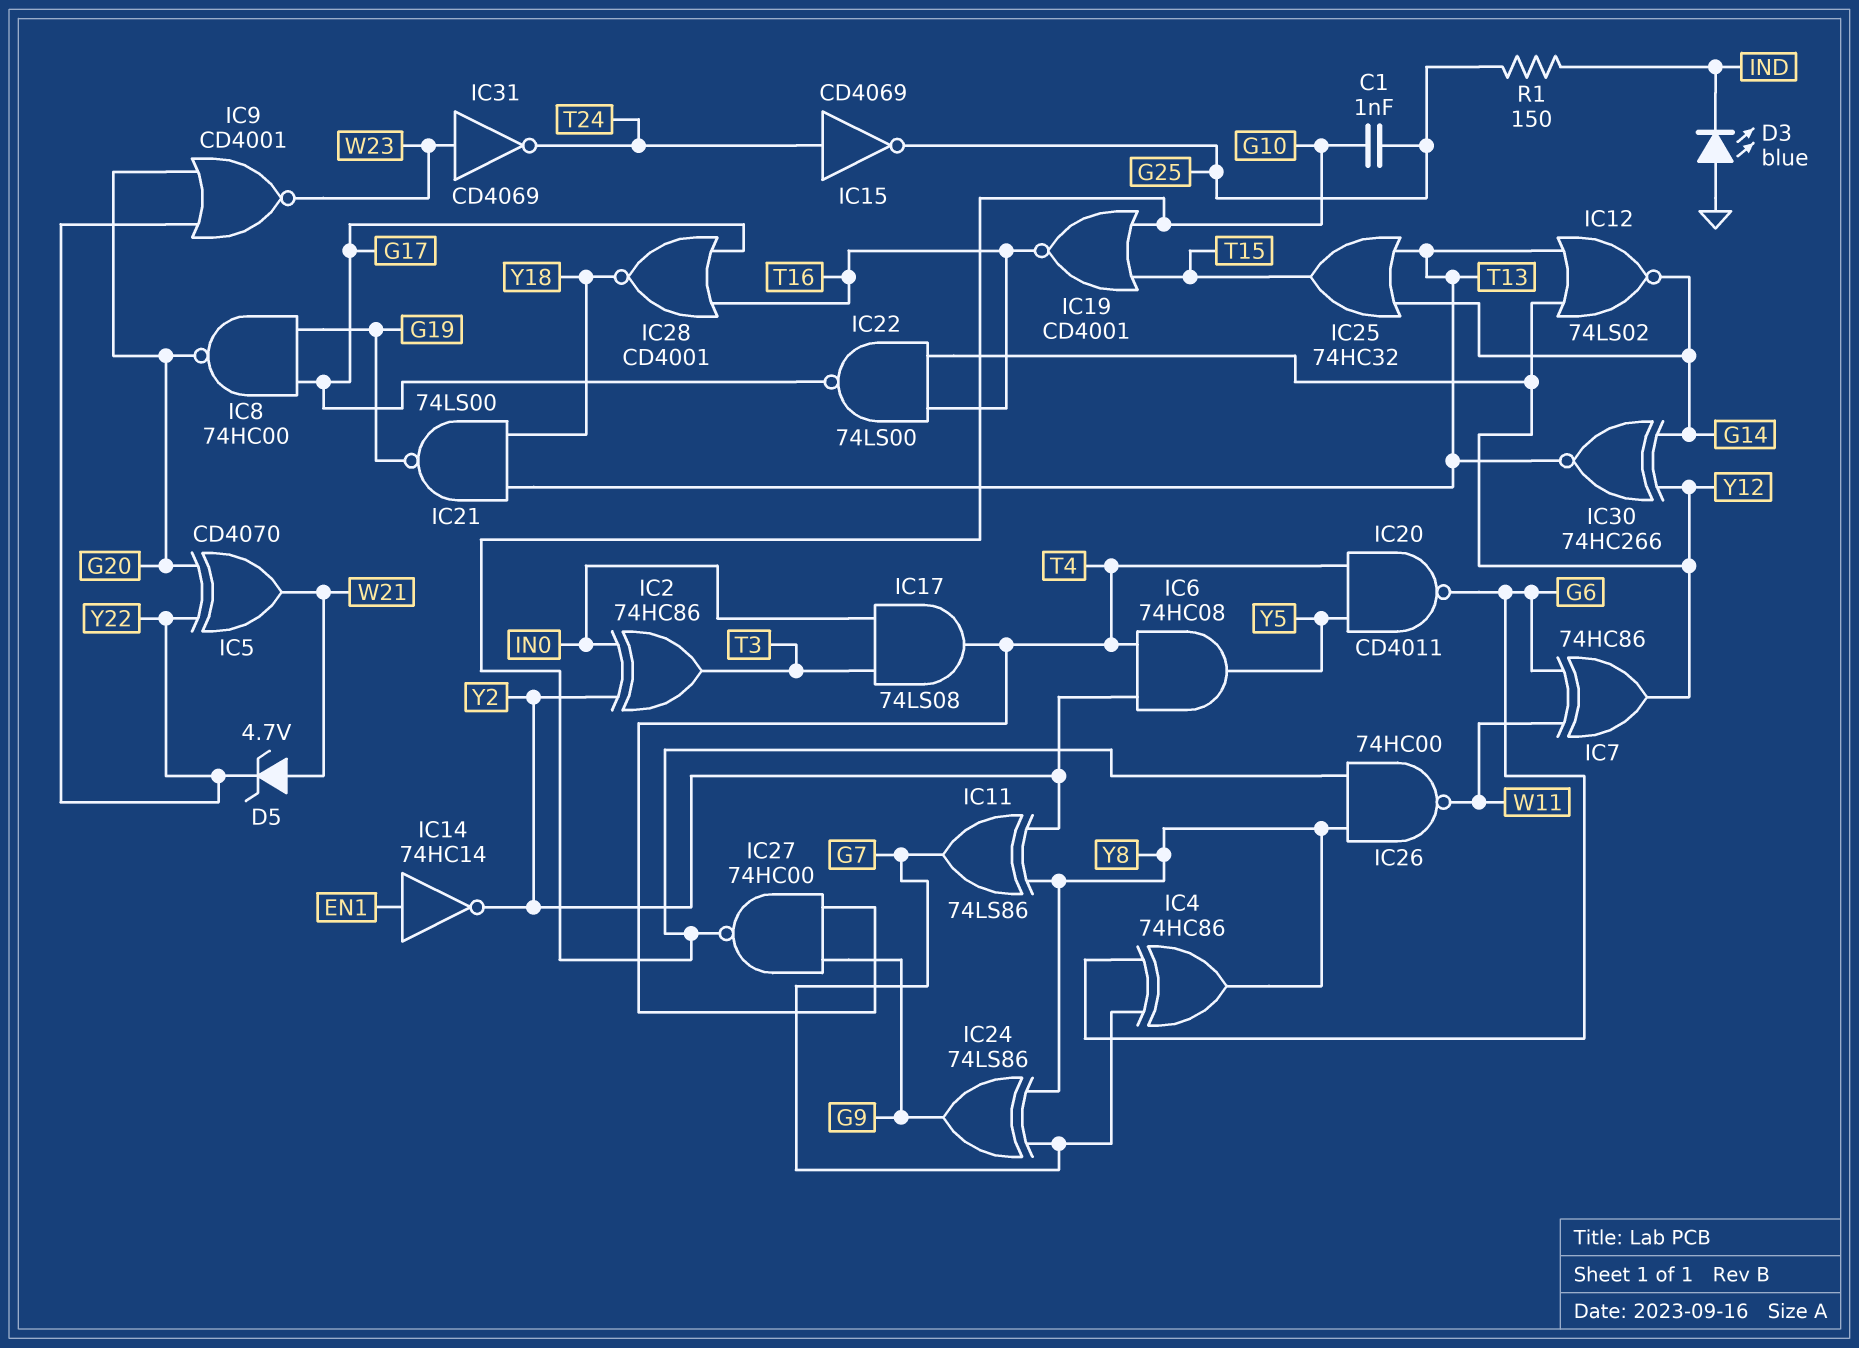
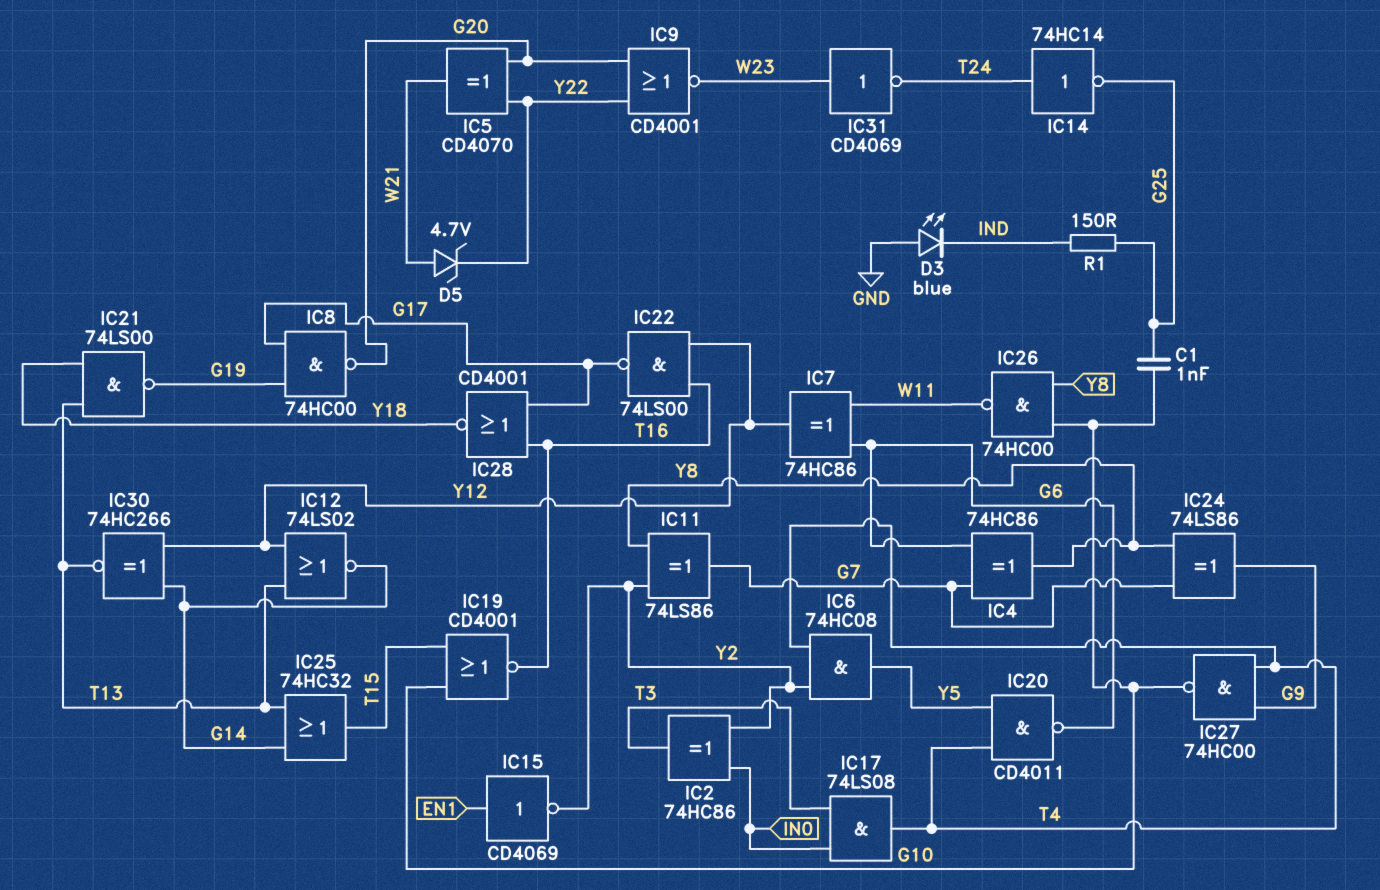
IC14: NOT 74HC14 (in EN1, out Y2) -> NOT 74HC14 (in T24, out G25)
IC15: NOT CD4069 (in T24, out G25) -> NOT CD4069 (in EN1, out Y2)

